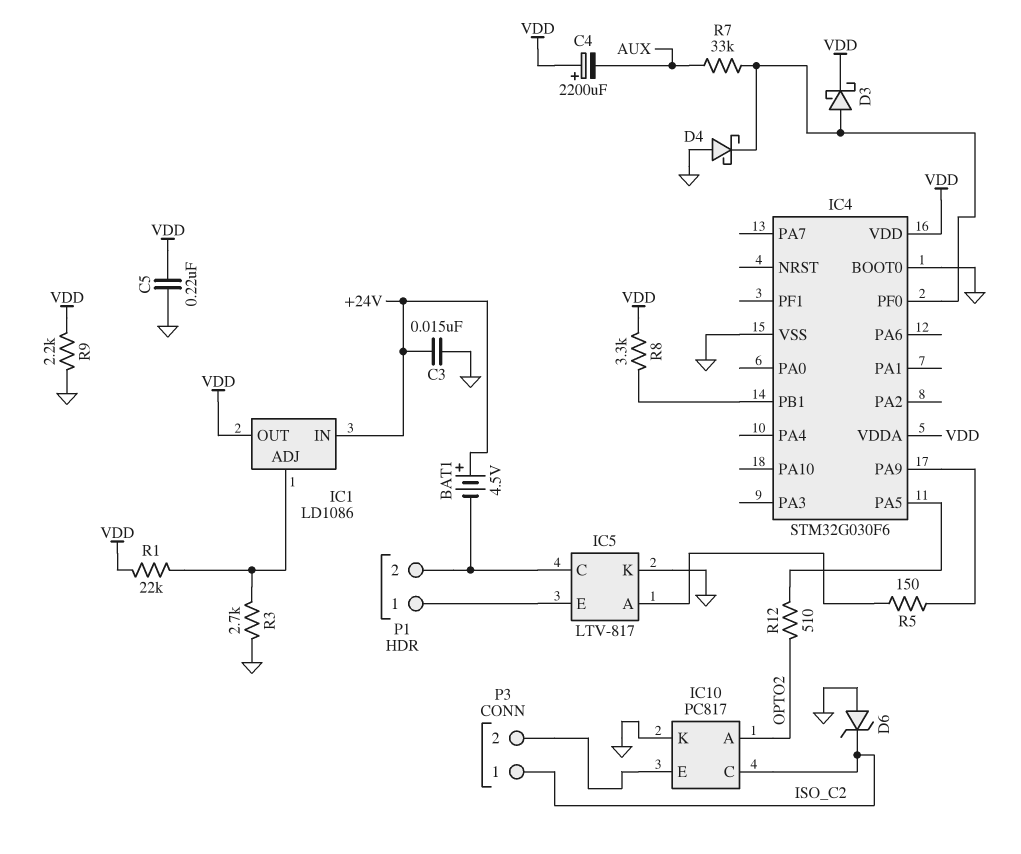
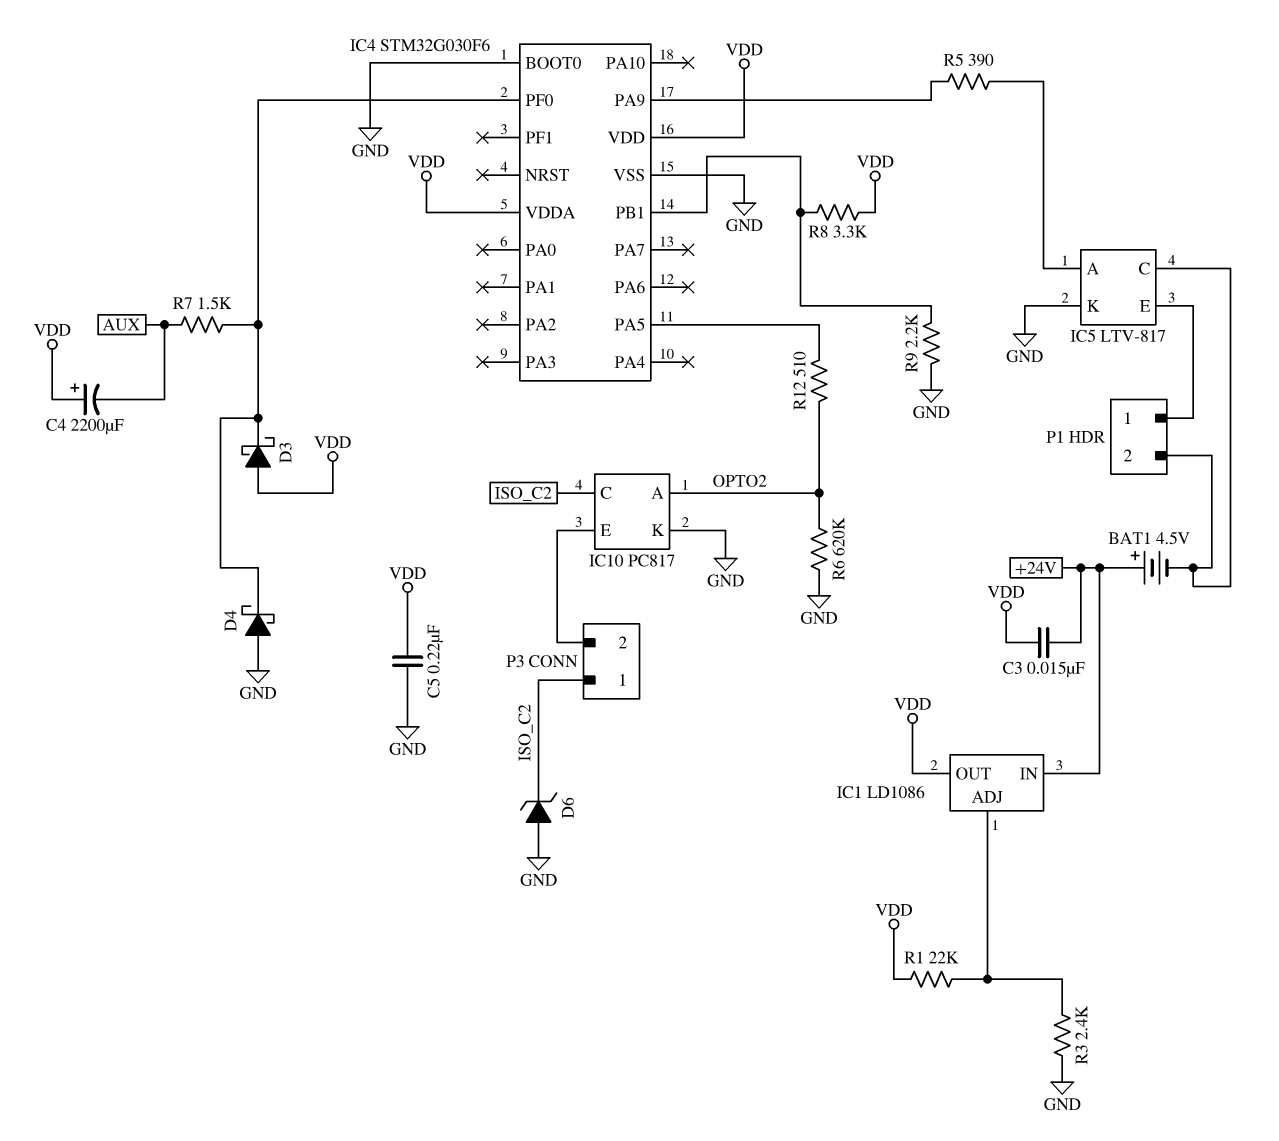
C3: 15nF (+24V, GND) -> 15nF (+24V, VDD)
D3: schottky (A IC4/PF0, K VDD) -> schottky (A VDD, K IC4/PF0)
R3: 2.7k (GND, IC1/ADJ) -> 2.4k (GND, IC1/ADJ)
R5: 150 (IC4/PA9, IC5/A) -> 390 (IC4/PA9, IC5/A)
R6: none -> 620k (GND, OPTO2)
R7: 33k (AUX, IC4/PF0) -> 1.5k (AUX, IC4/PF0)
R9: 2.2k (GND, VDD) -> 2.2k (GND, IC4/PB1)

